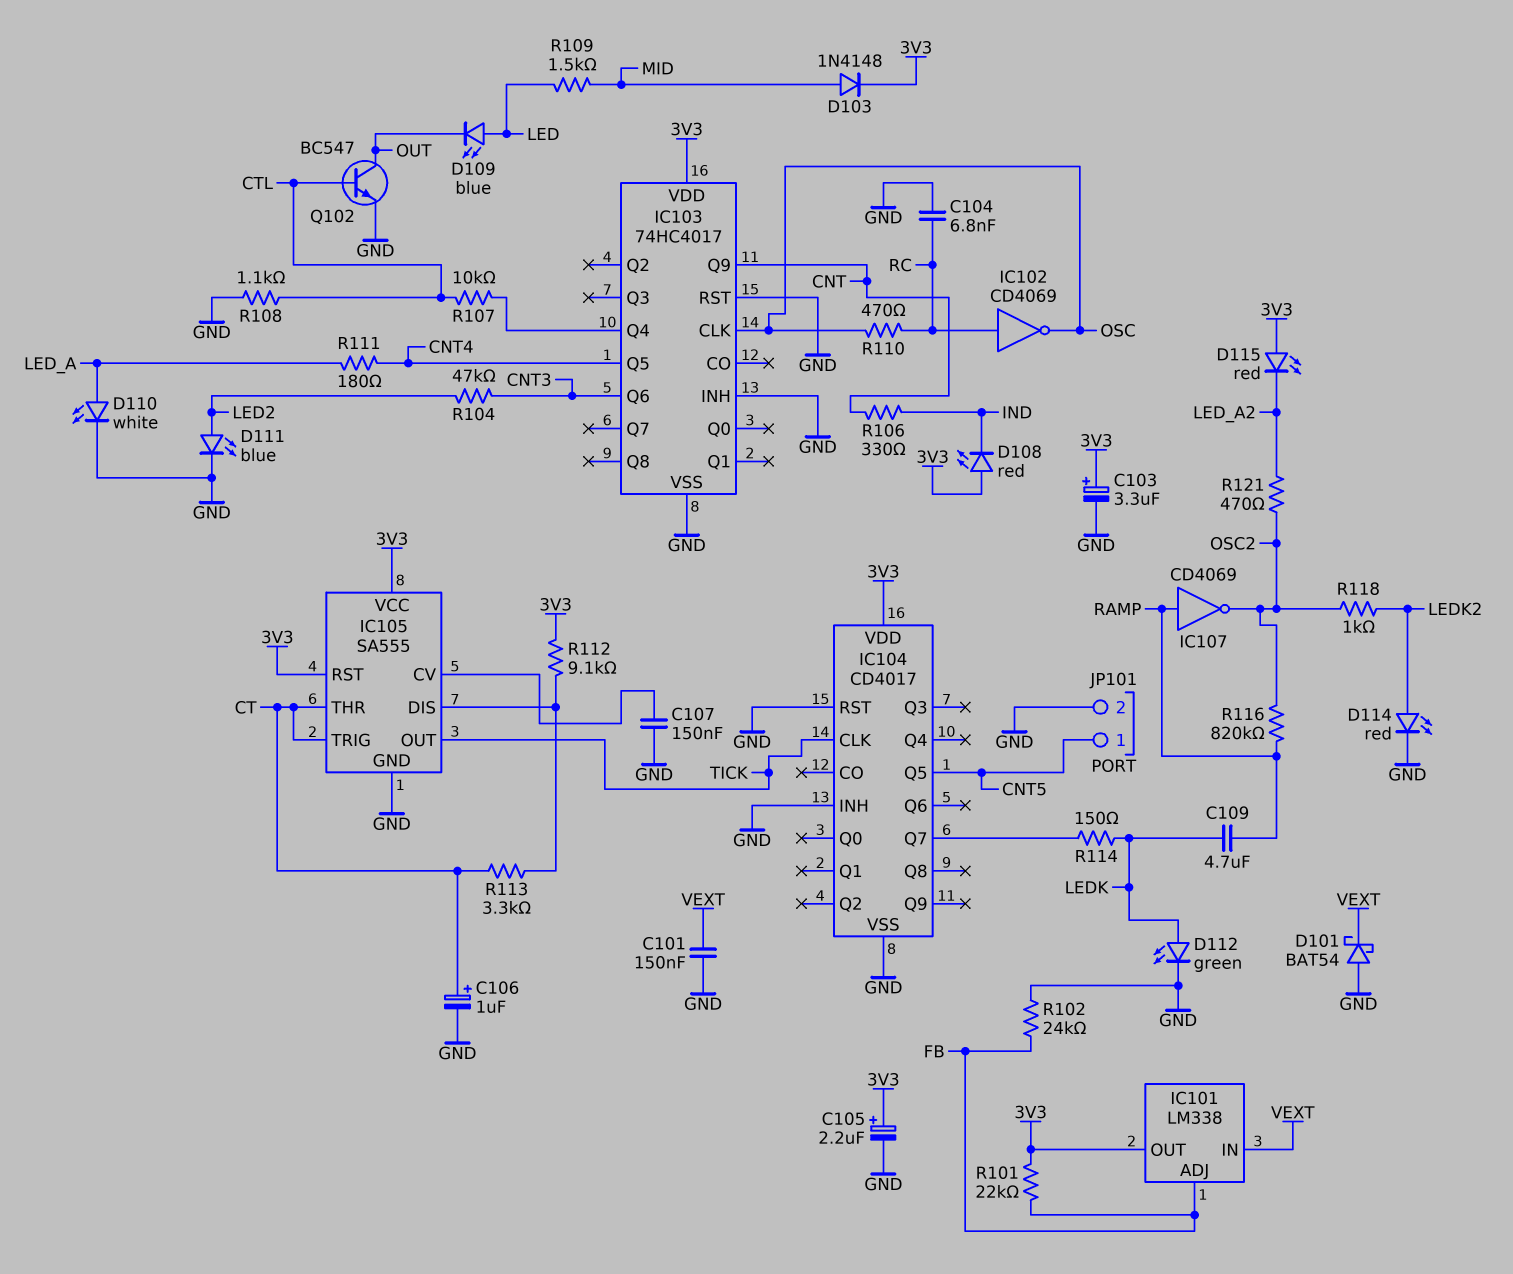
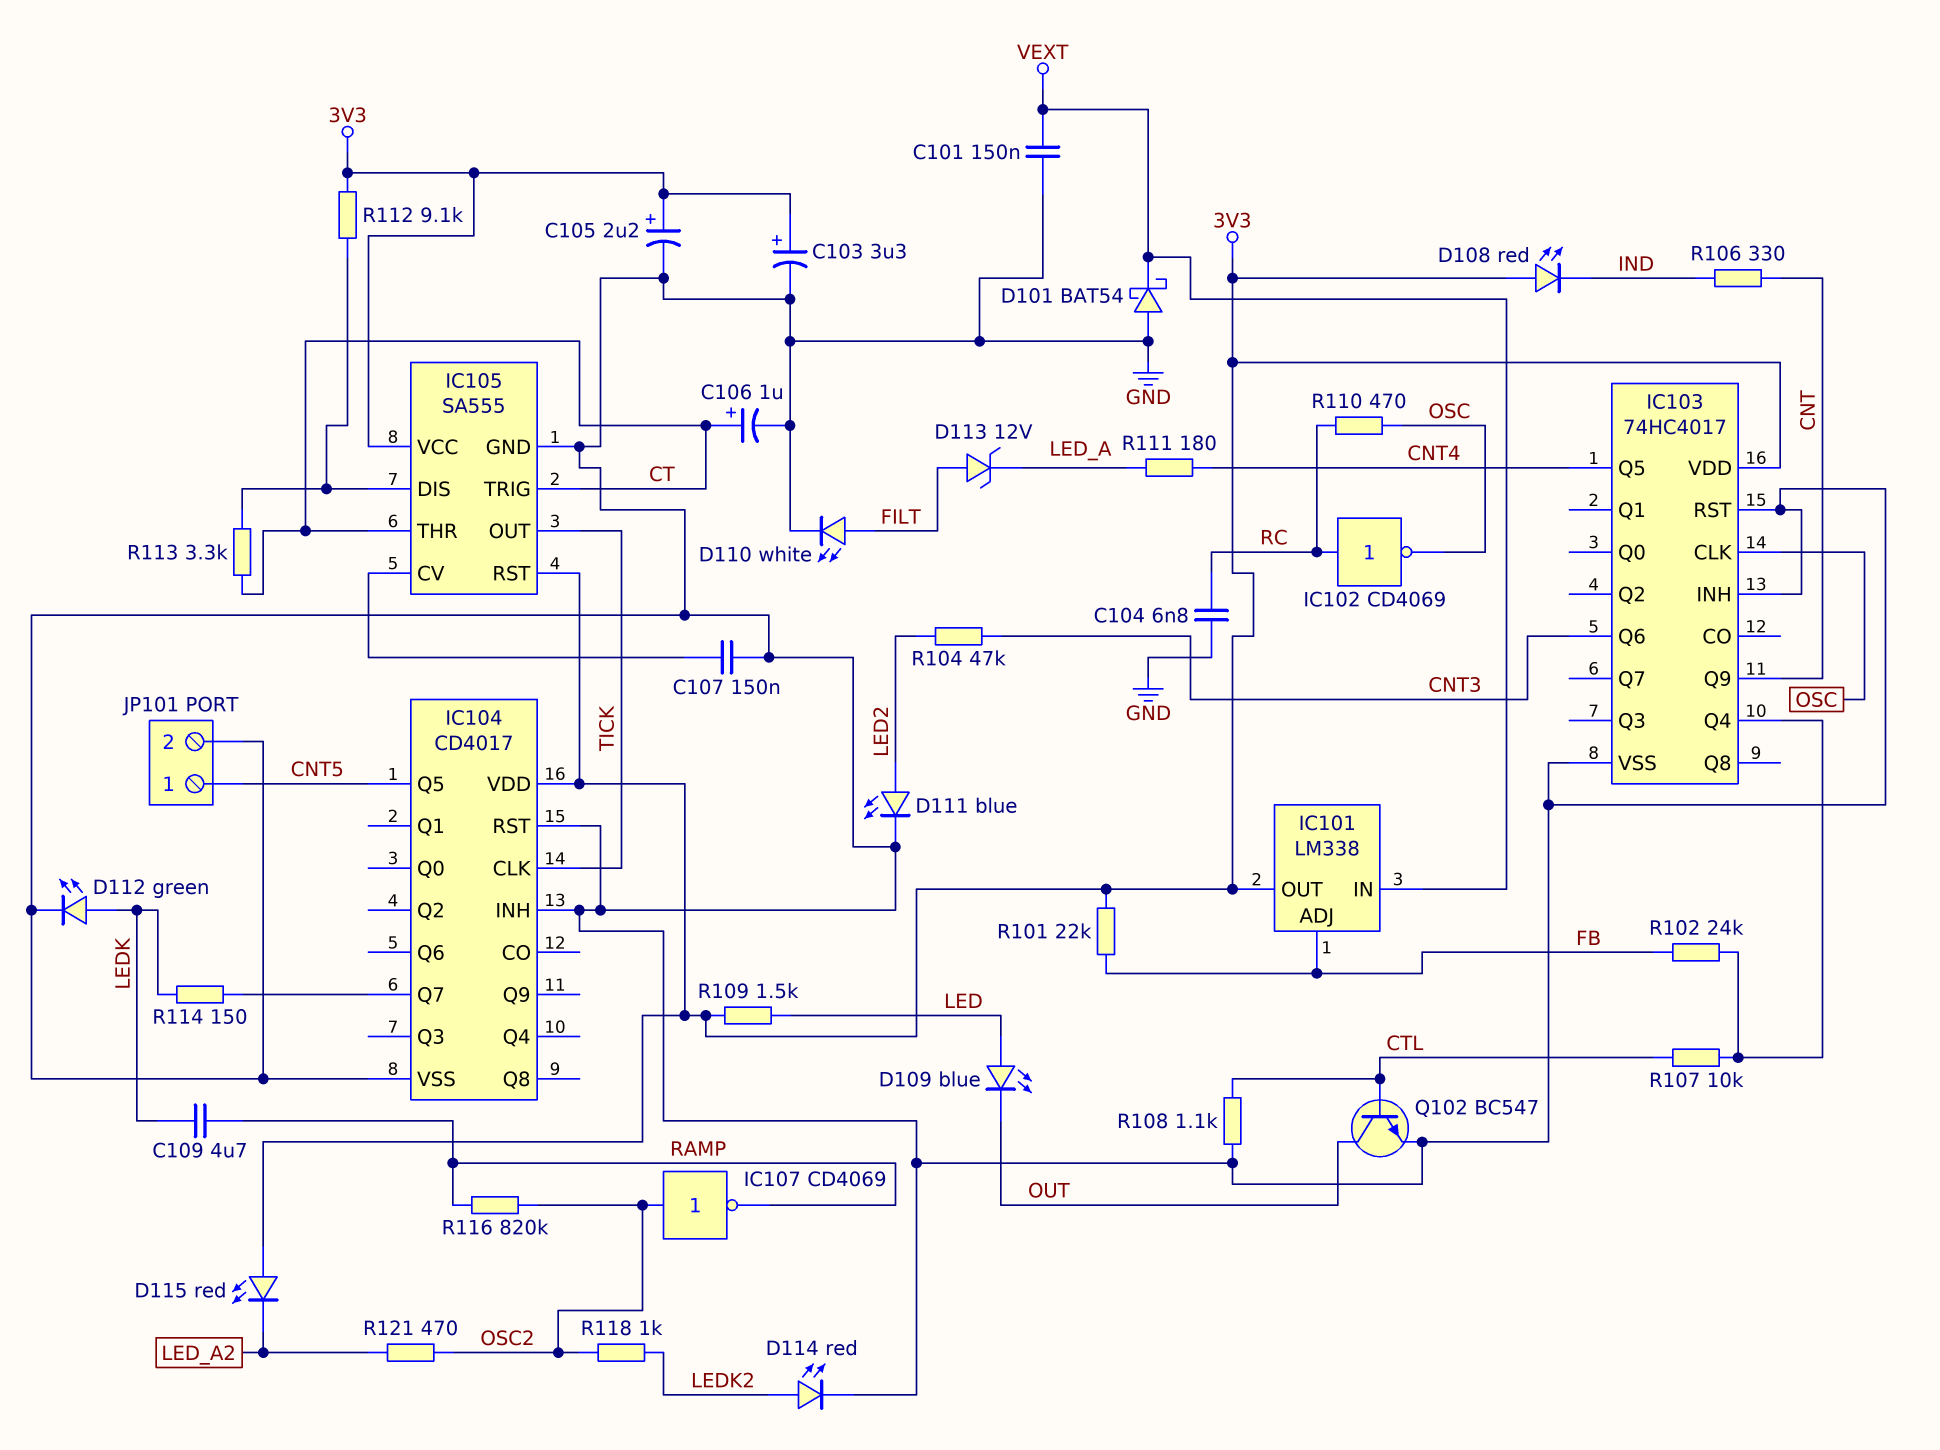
D103: diode 1N4148 (A MID, K 3V3) -> none
D110: LED white (A LED_A, K GND) -> LED white (A FILT, K GND)
D113: none -> zener 12V (A FILT, K LED_A)
IC107: NOT CD4069 (in RAMP, out OSC2) -> NOT CD4069 (in OSC2, out RAMP)
R102: 24k (FB, GND) -> 24k (FB, IC103/Q4)
R109: 1.5k (LED, MID) -> 1.5k (3V3, LED)

